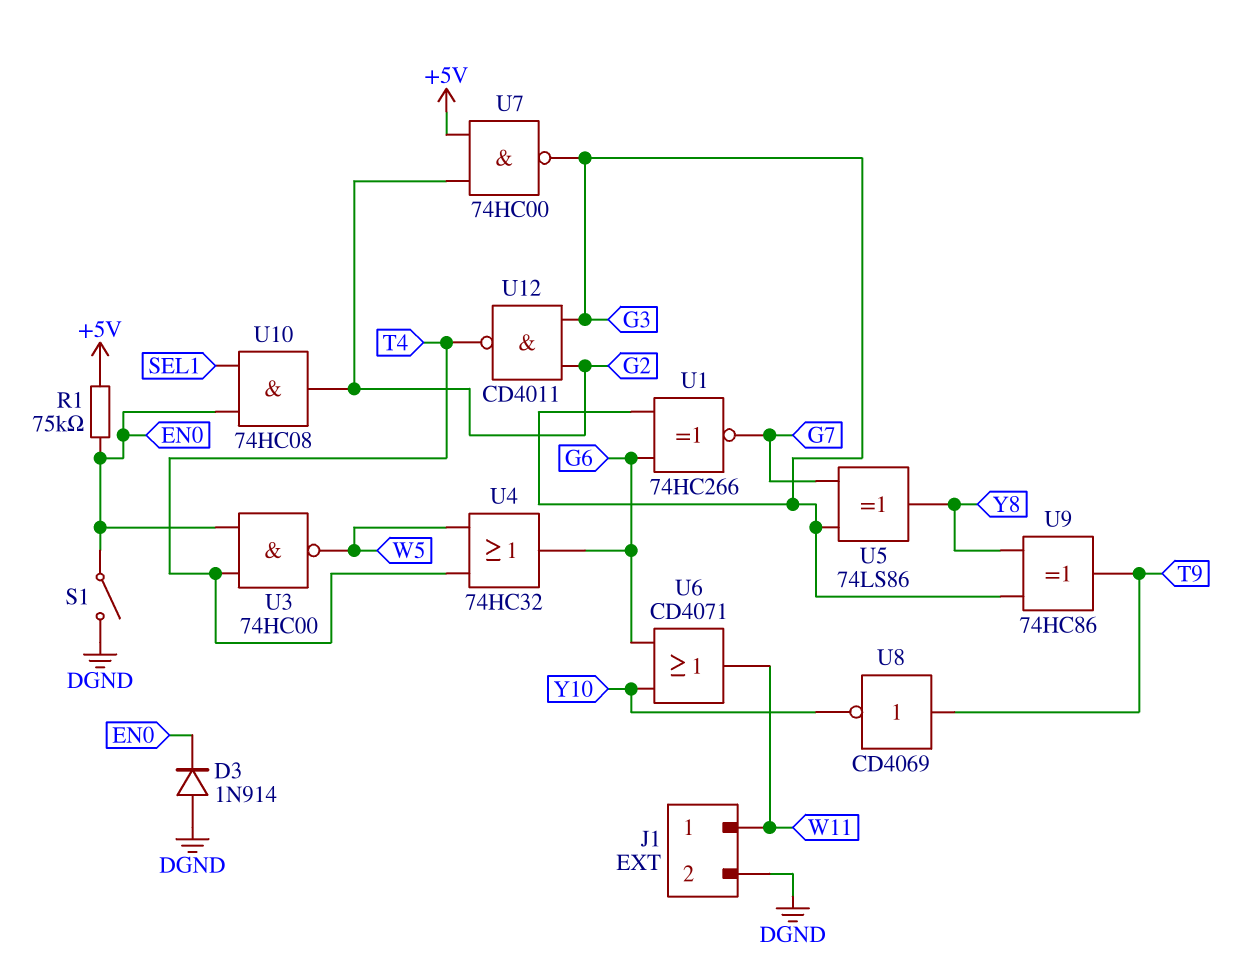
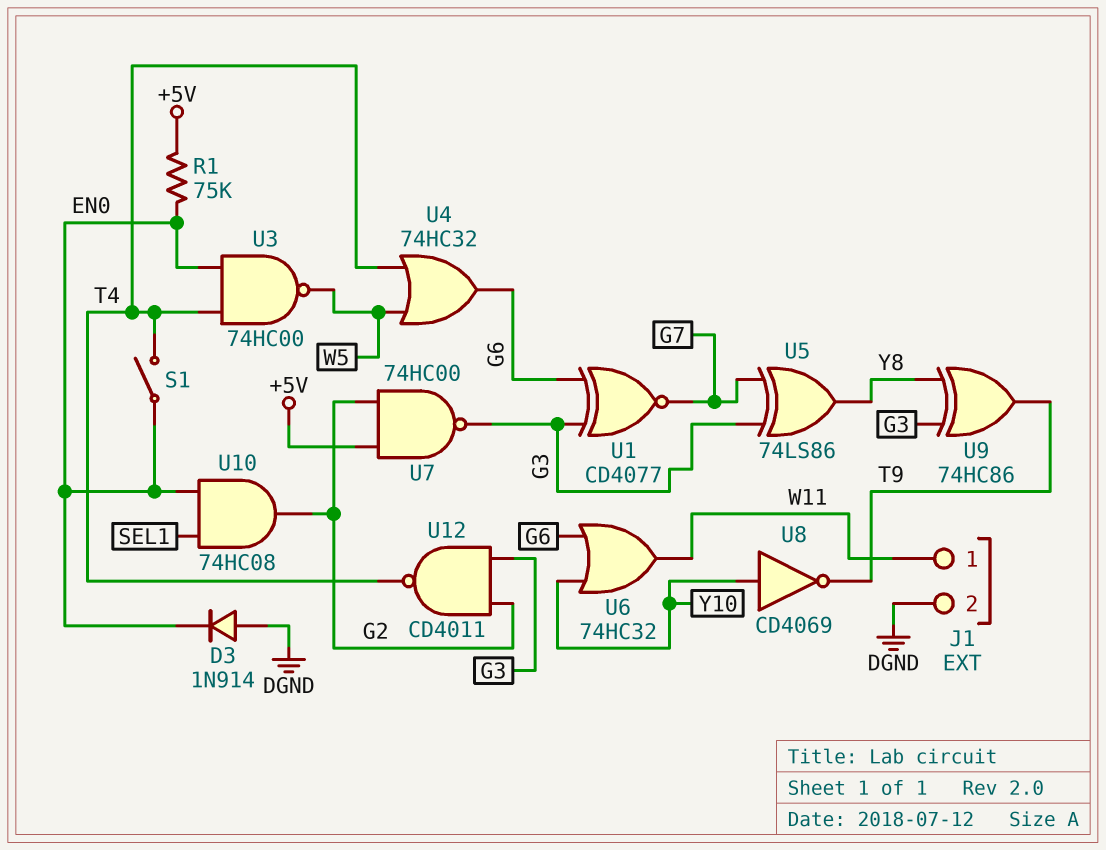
S1: switch (DGND, EN0) -> switch (EN0, T4)
U1: XNOR 74HC266 (in G3, in G6, out G7) -> XNOR CD4077 (in G3, in G6, out G7)
U6: OR CD4071 (in G6, in Y10, out W11) -> OR 74HC32 (in G6, in Y10, out W11)
U8: NOT CD4069 (in T9, out Y10) -> NOT CD4069 (in Y10, out T9)

